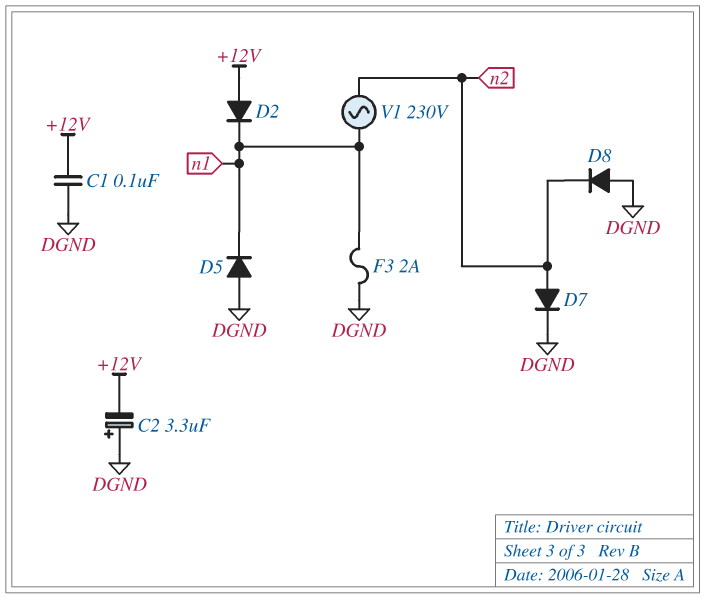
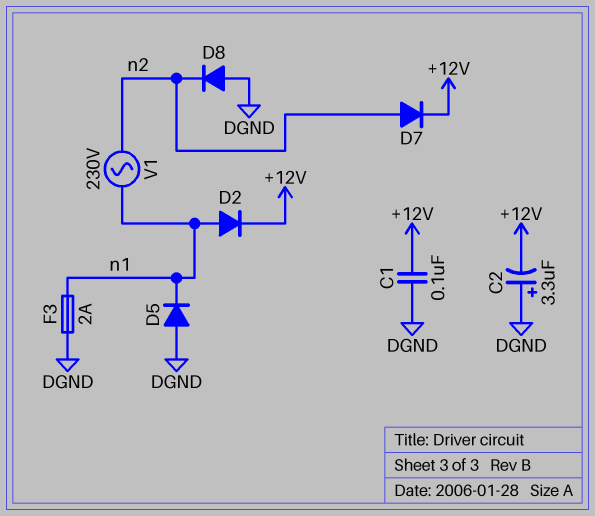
D2: diode (A +12V, K n1) -> diode (A n1, K +12V)
D7: diode (A n2, K DGND) -> diode (A n2, K +12V)

